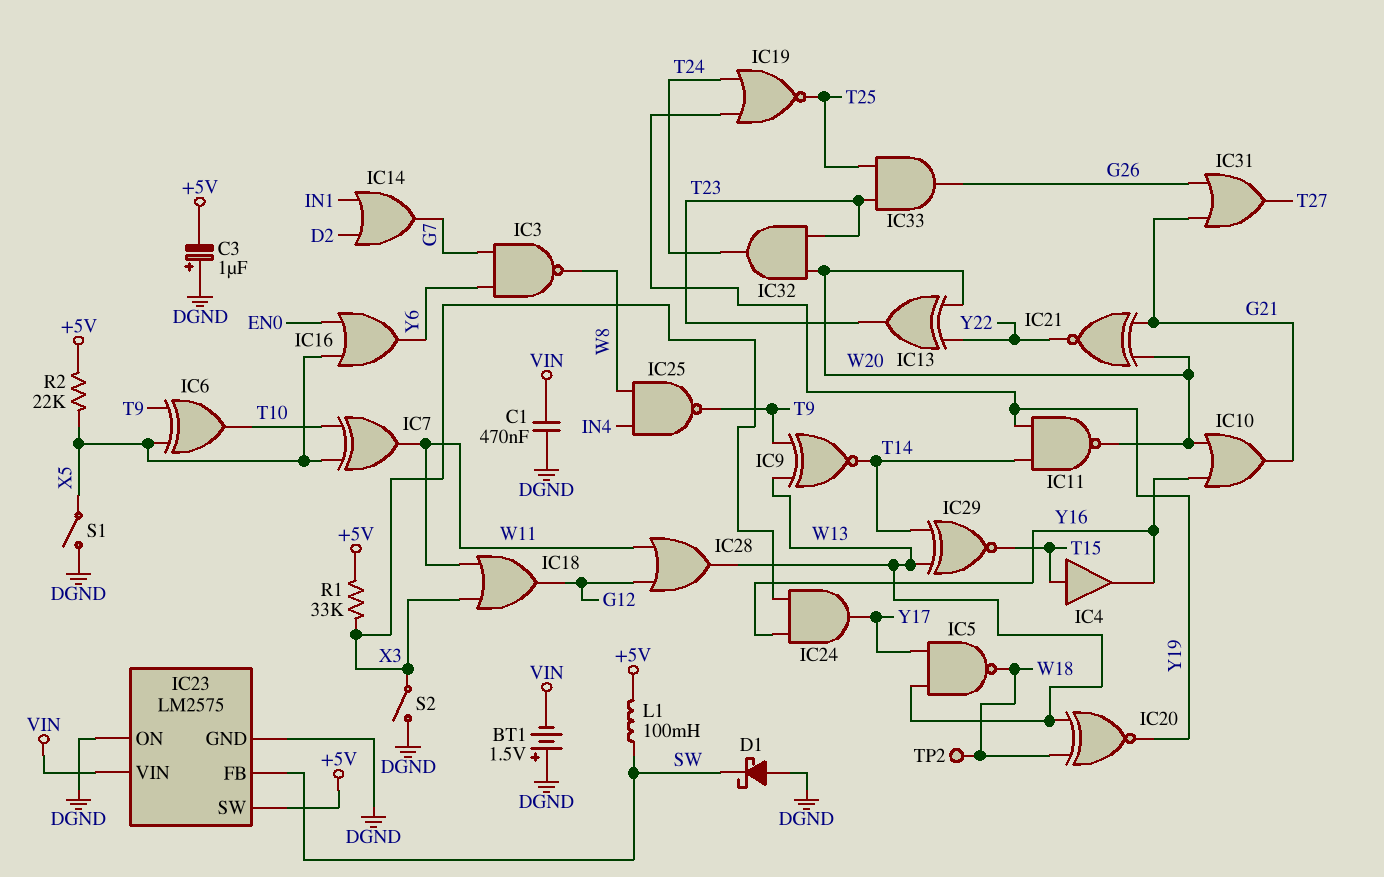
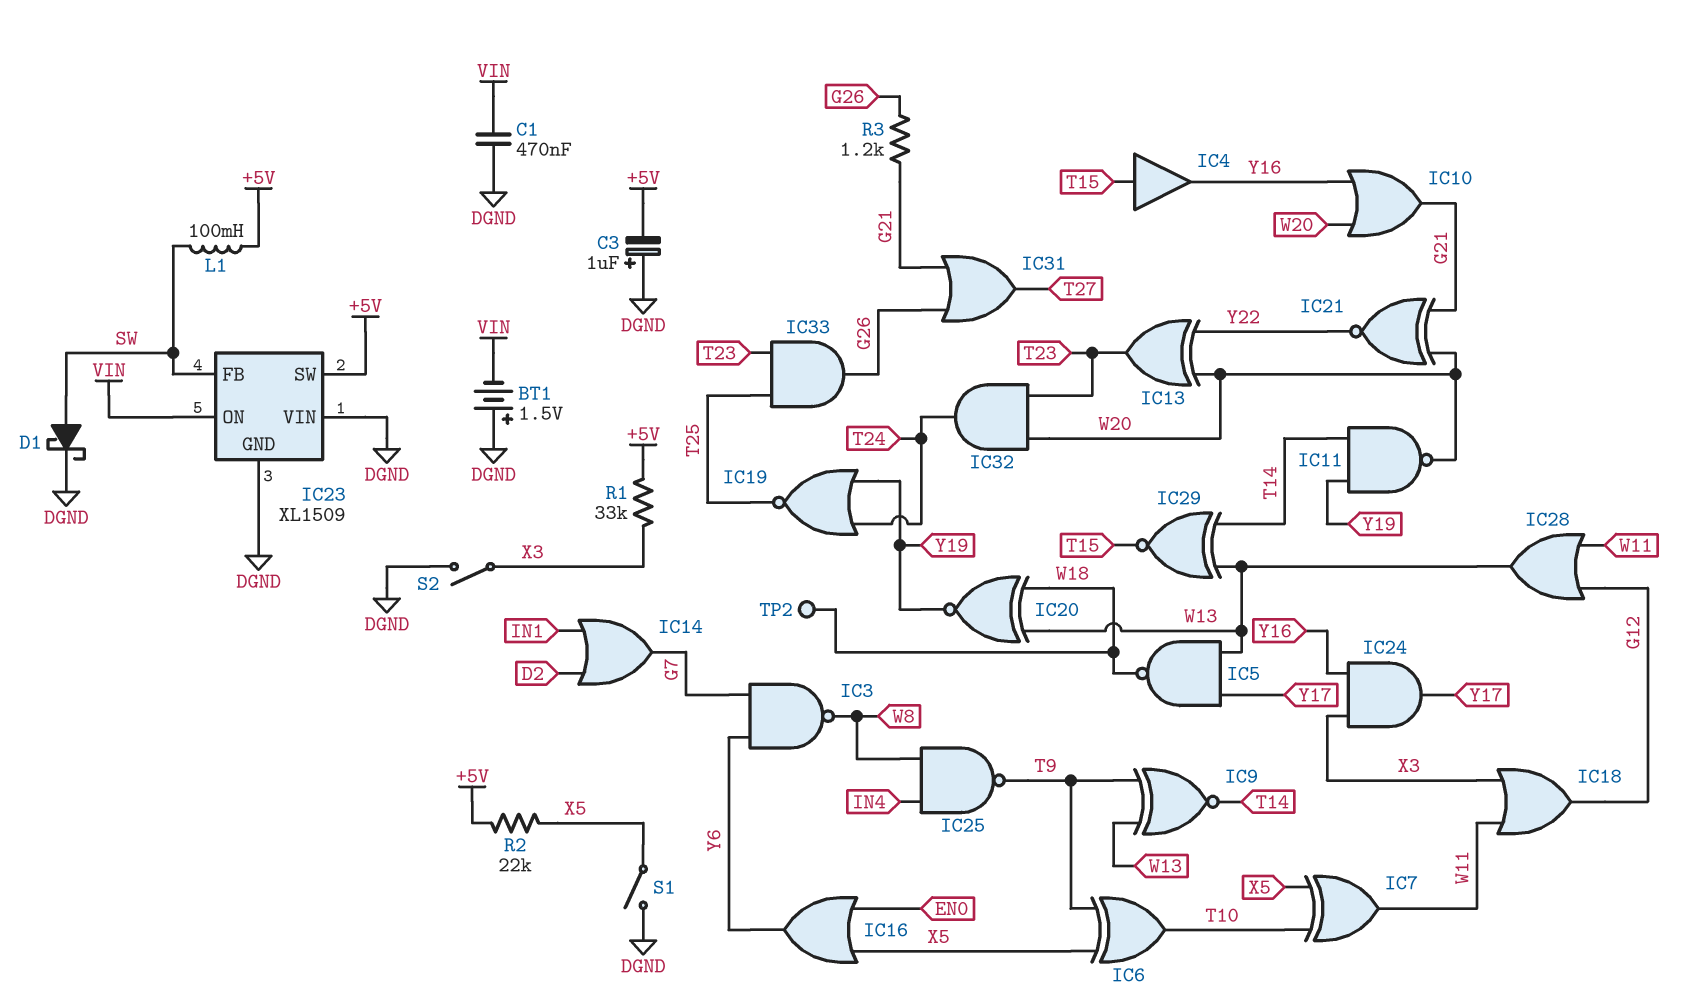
D1: schottky (A DGND, K SW) -> schottky (A SW, K DGND)
IC23: LM2575 -> XL1509
IC23 pin ON: DGND -> VIN
IC23 pin VIN: VIN -> DGND
R3: none -> 1.2k (G21, G26)

